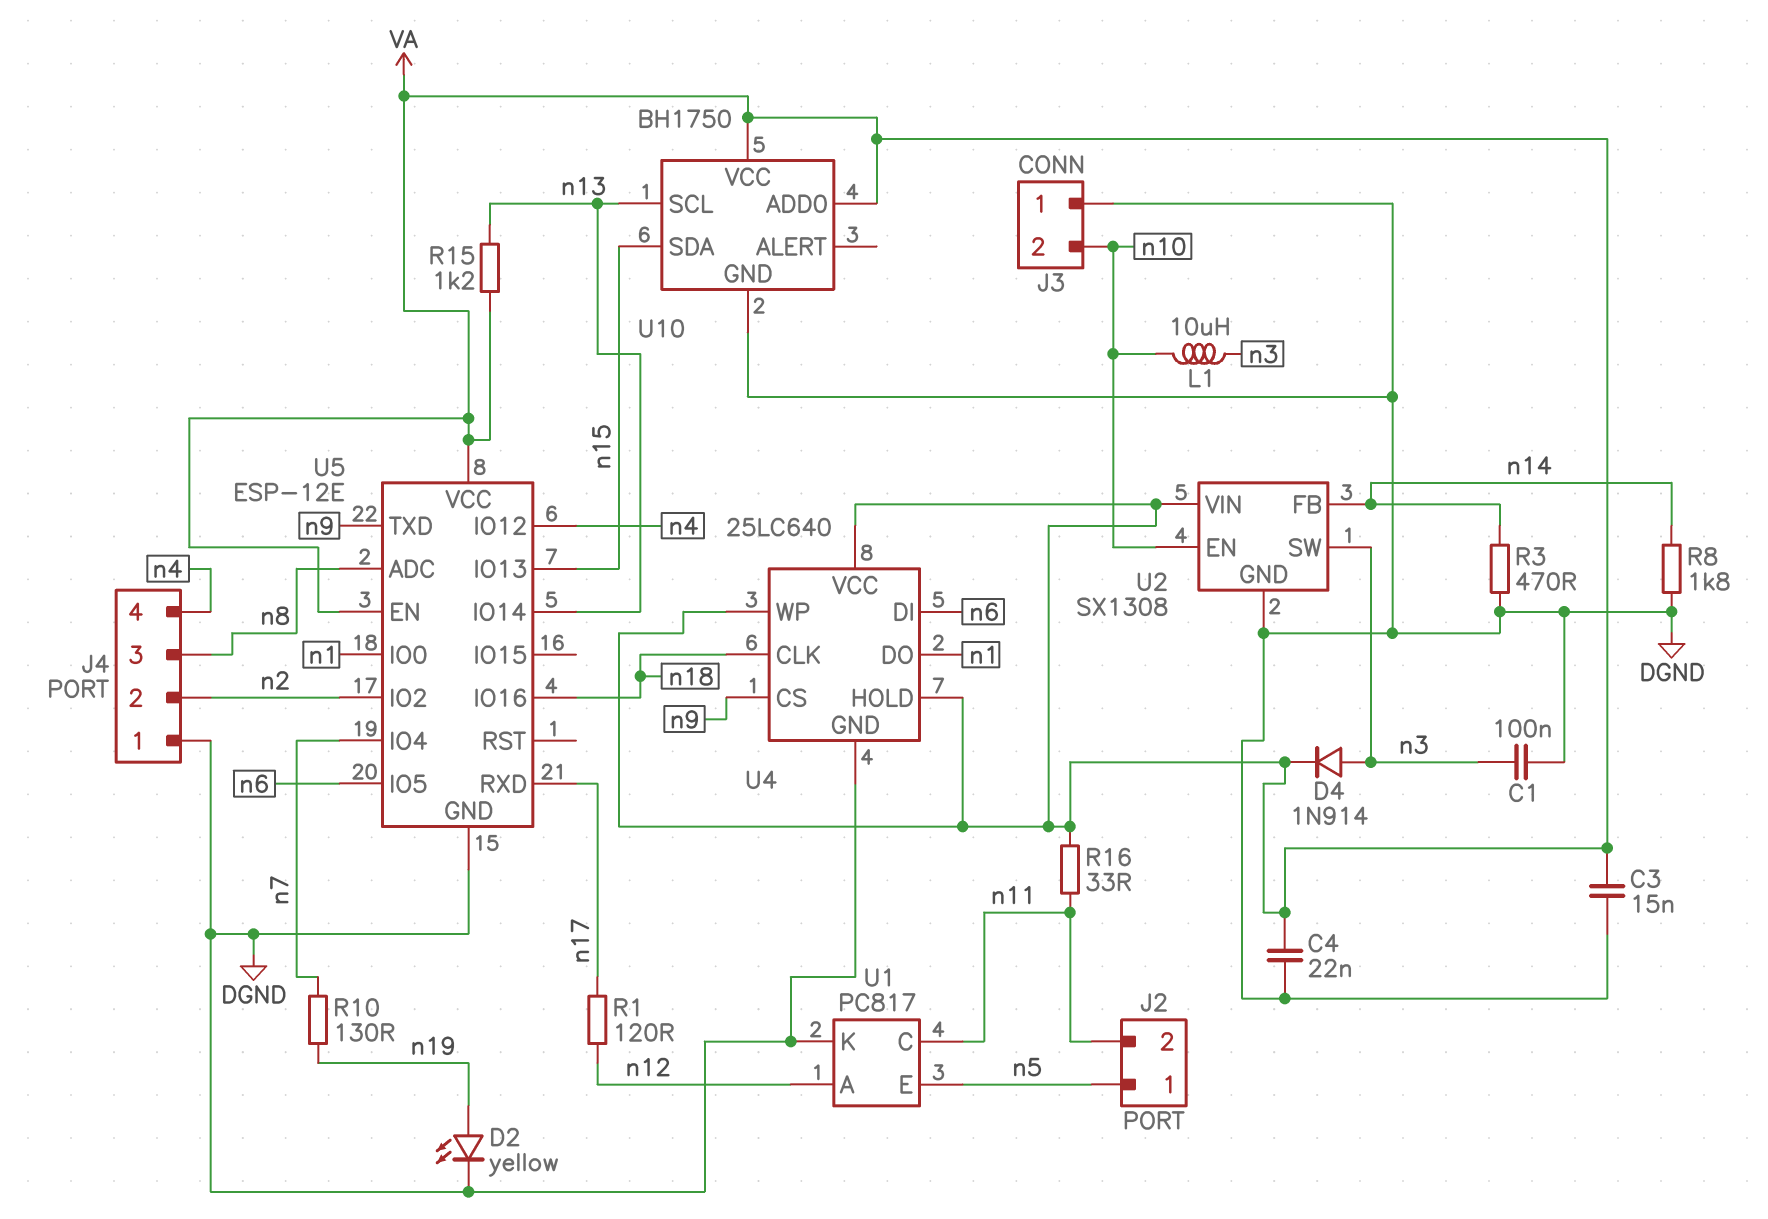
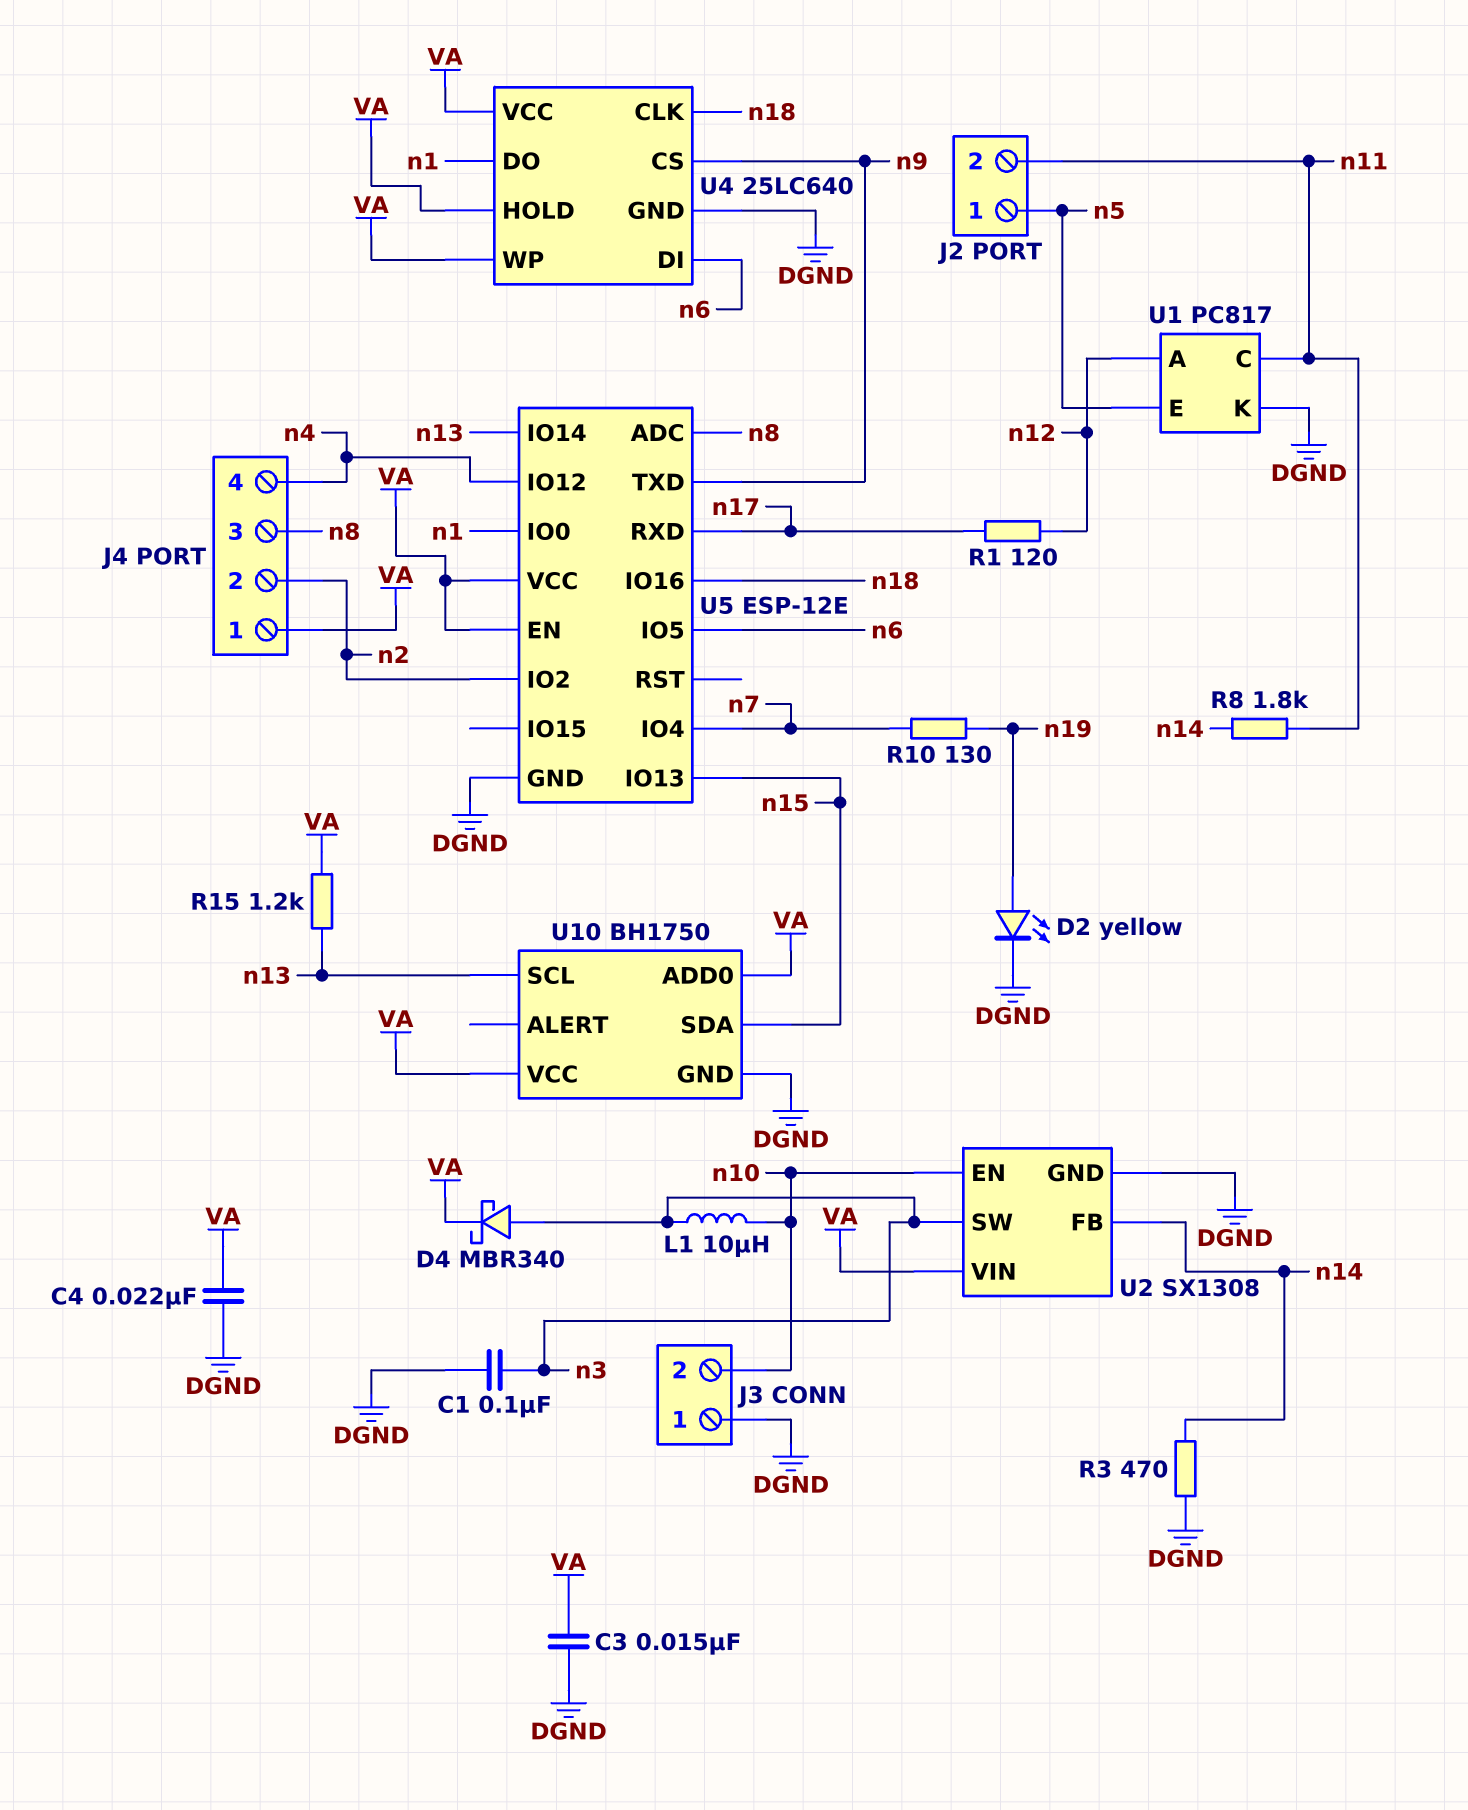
D4: diode 1N914 (A n3, K VA) -> schottky MBR340 (A n3, K VA)
J4 pin 1: DGND -> VA
R8: 1.8k (DGND, n14) -> 1.8k (n11, n14)
R16: 33 (VA, n11) -> none

